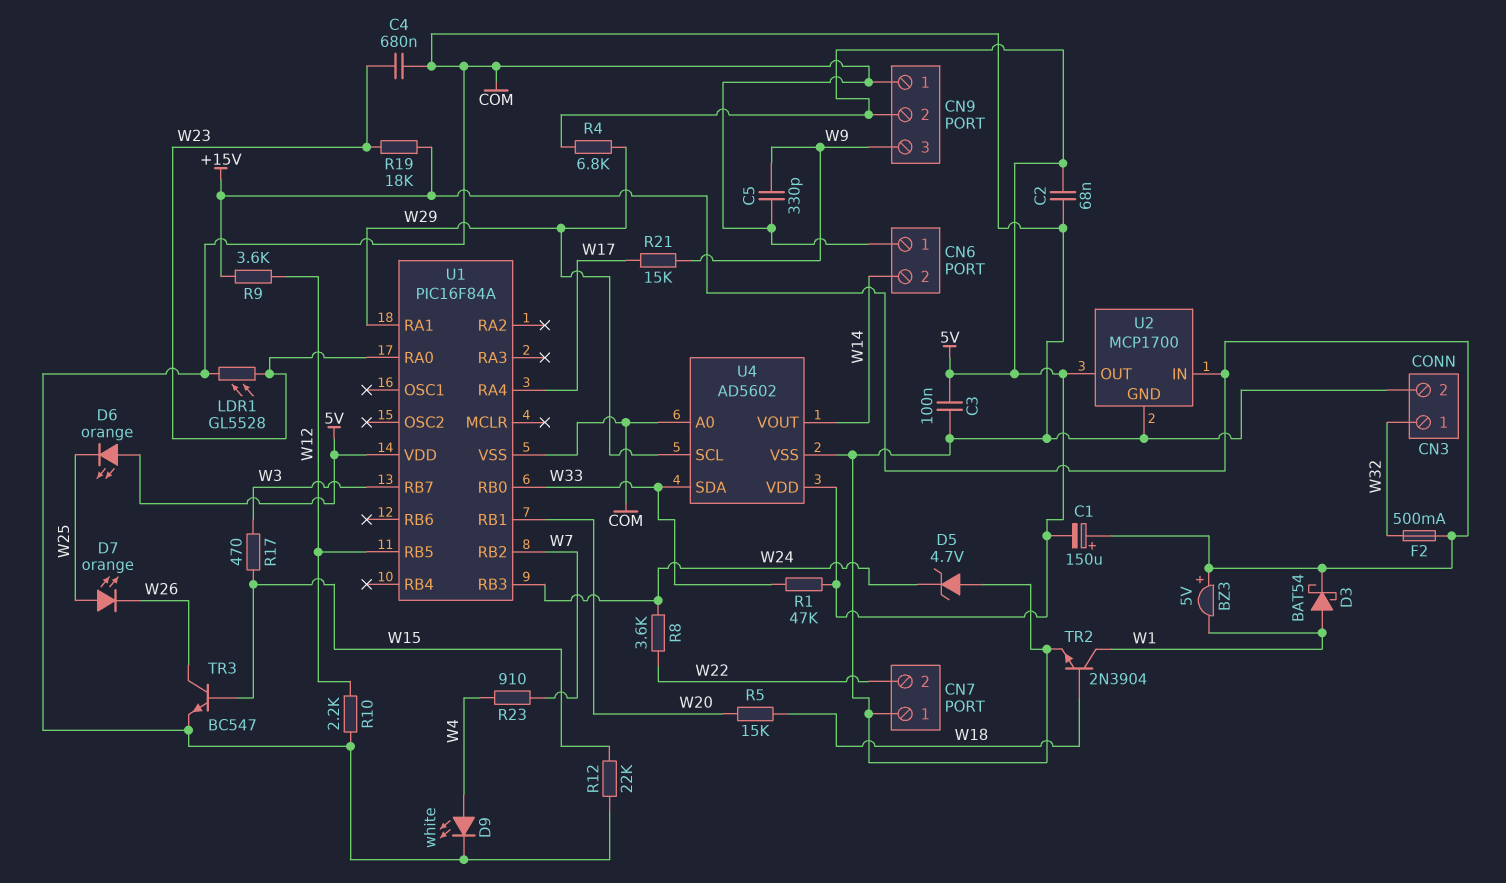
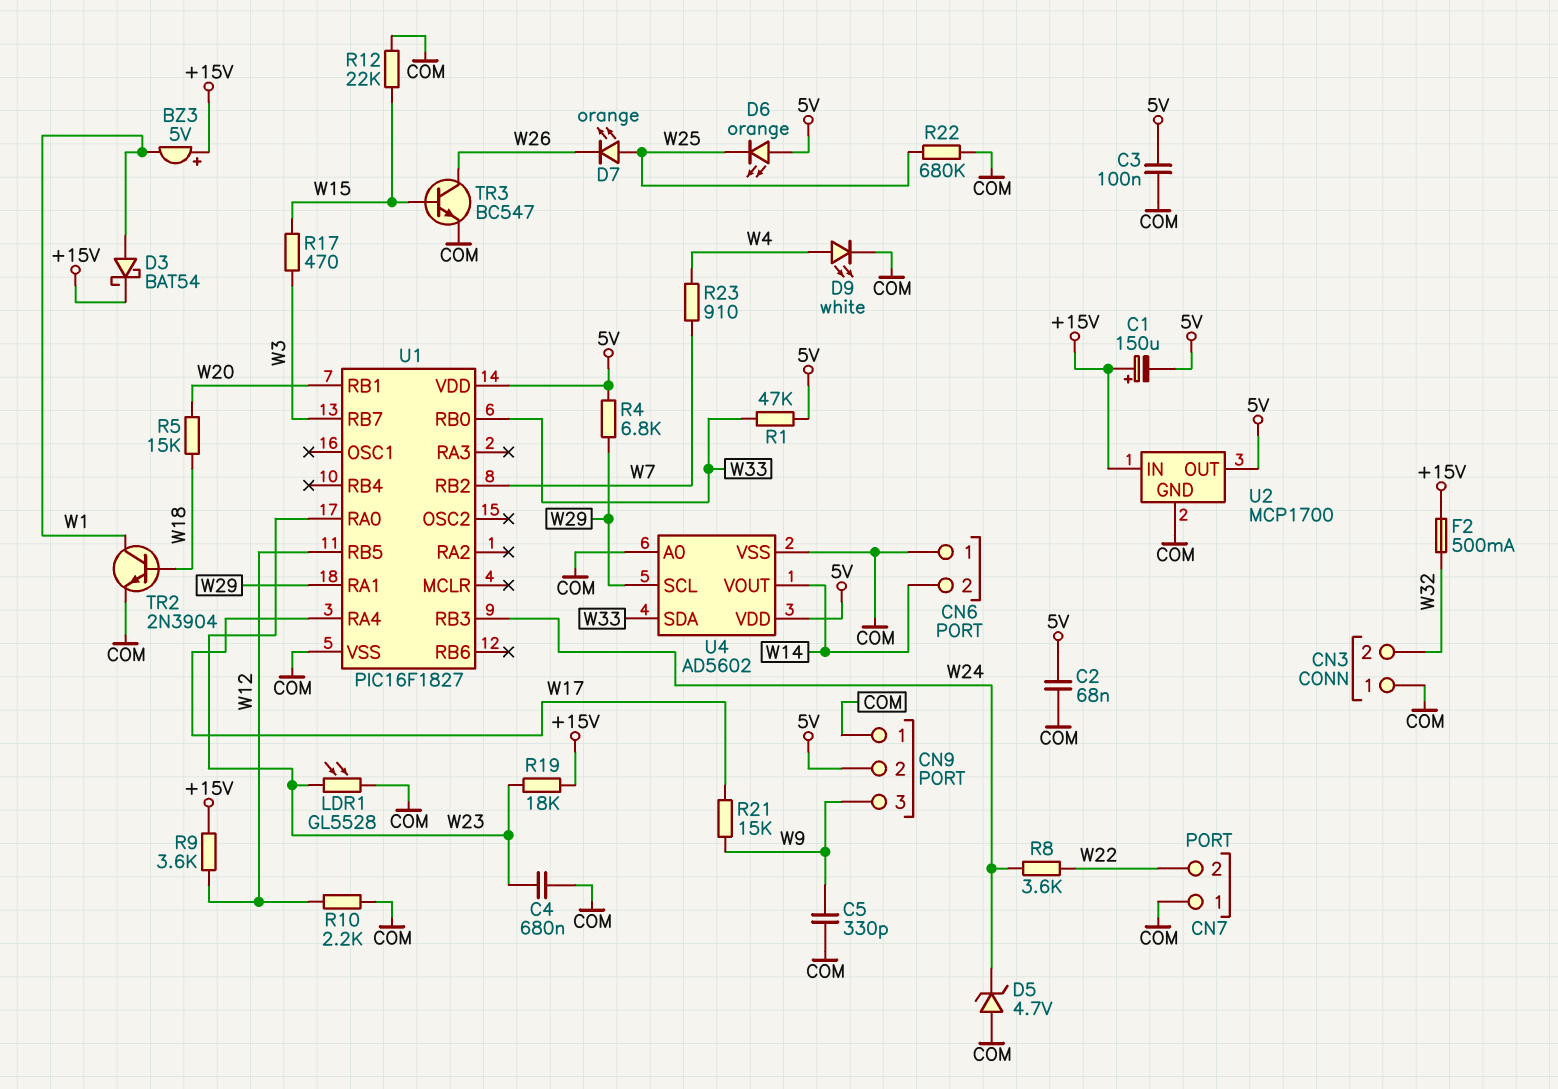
CN3 pin 1: W32 -> COM
CN3 pin 2: COM -> W32
R22: none -> 680k (COM, W25)
U1: PIC16F84A -> PIC16F1827

